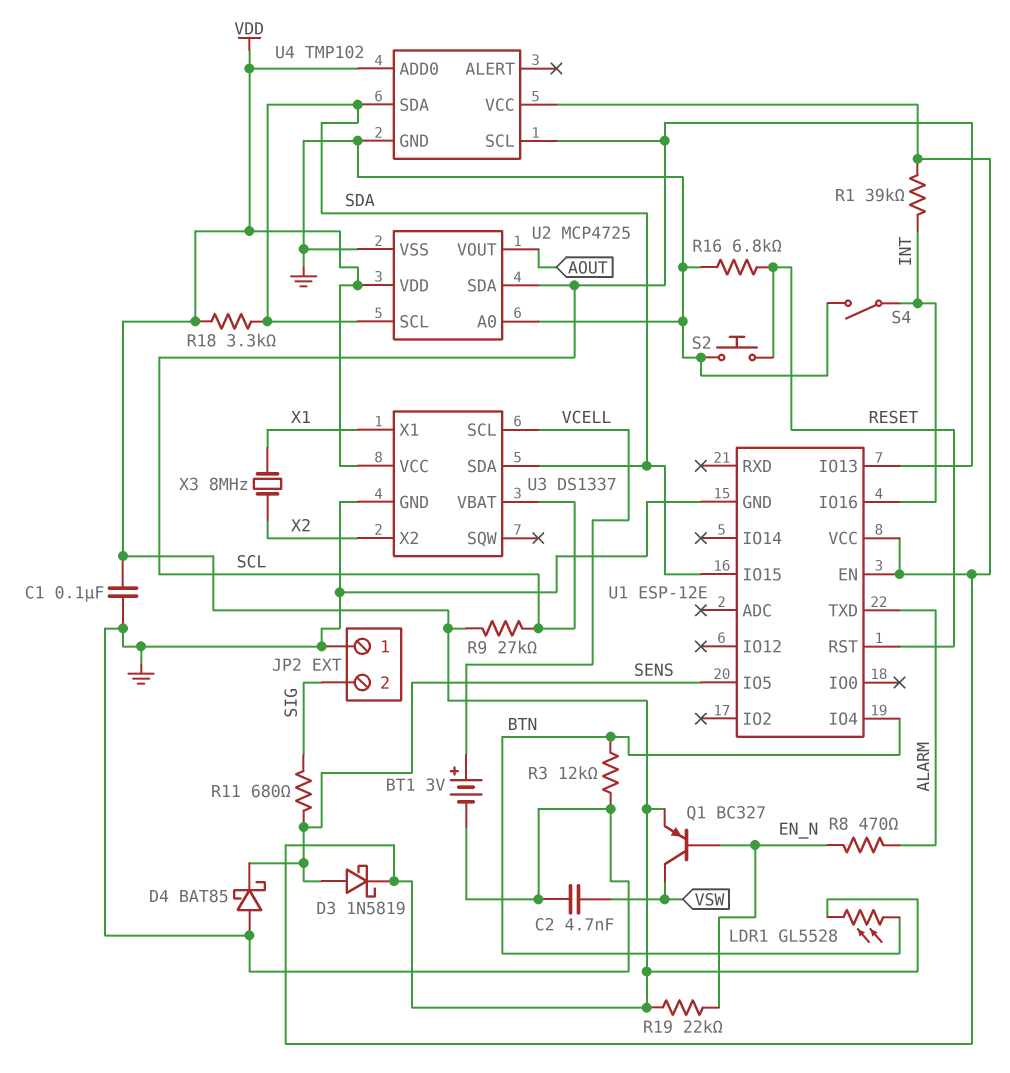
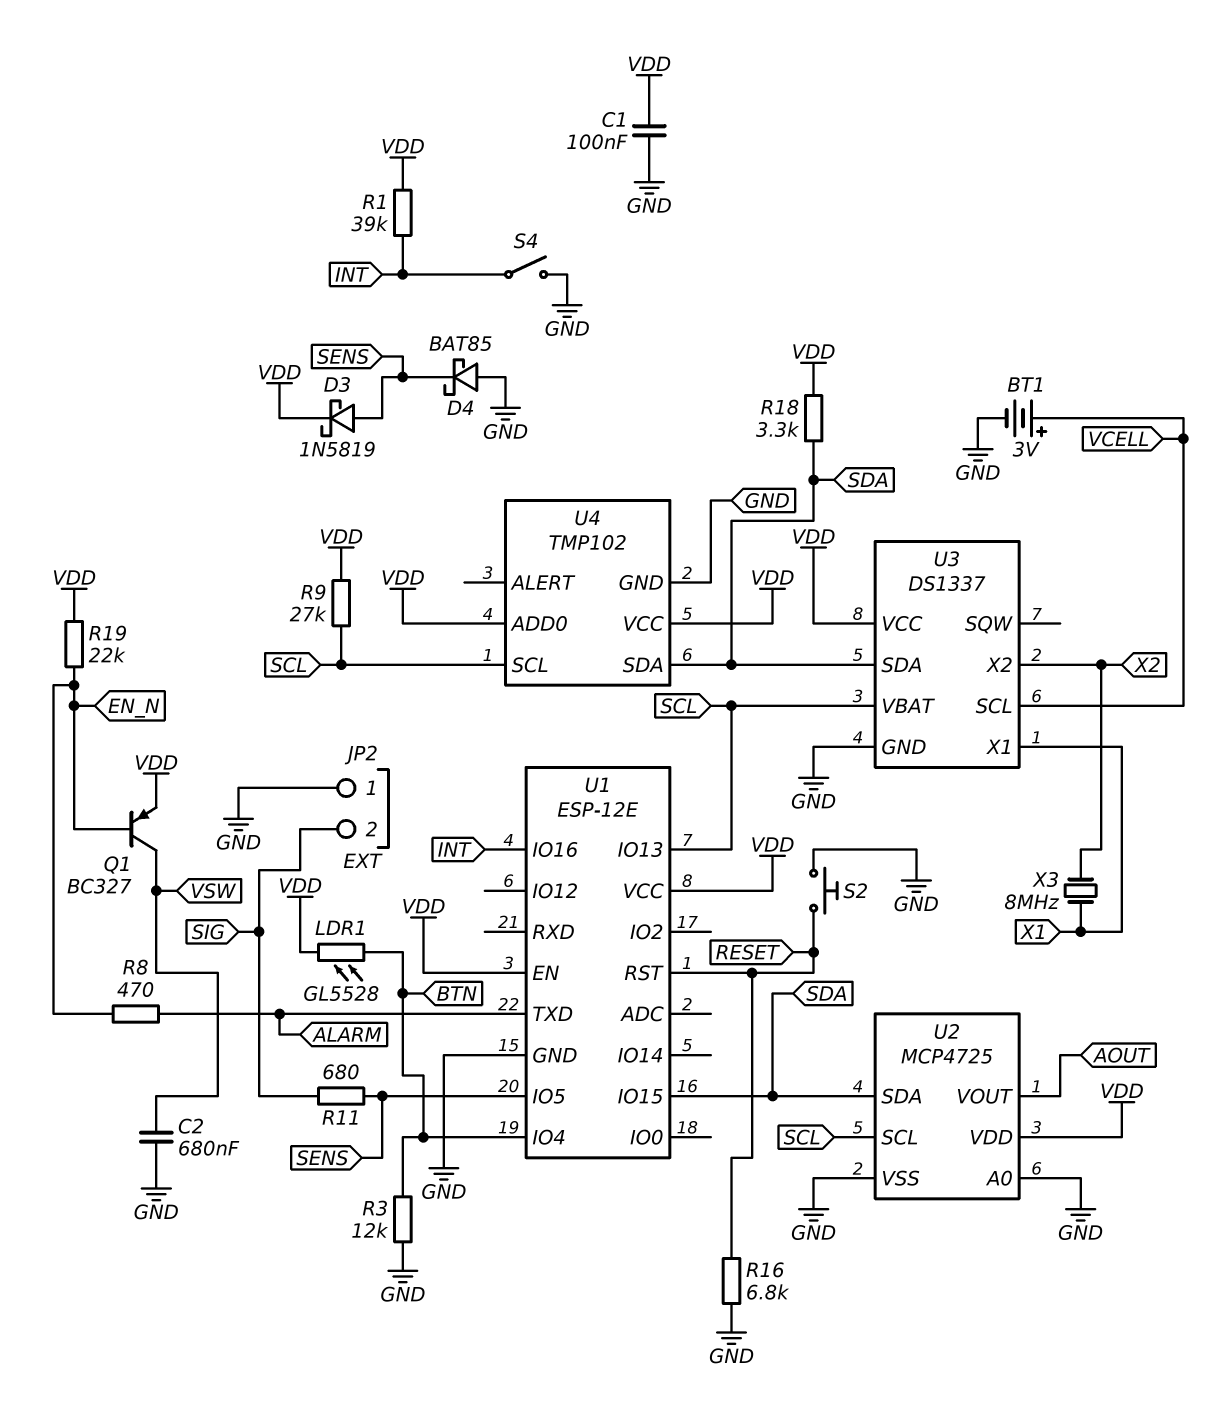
C2: 4.7nF (GND, VSW) -> 680nF (GND, VSW)
U2 pin SCL: SDA -> SCL
U2 pin SDA: SCL -> SDA

